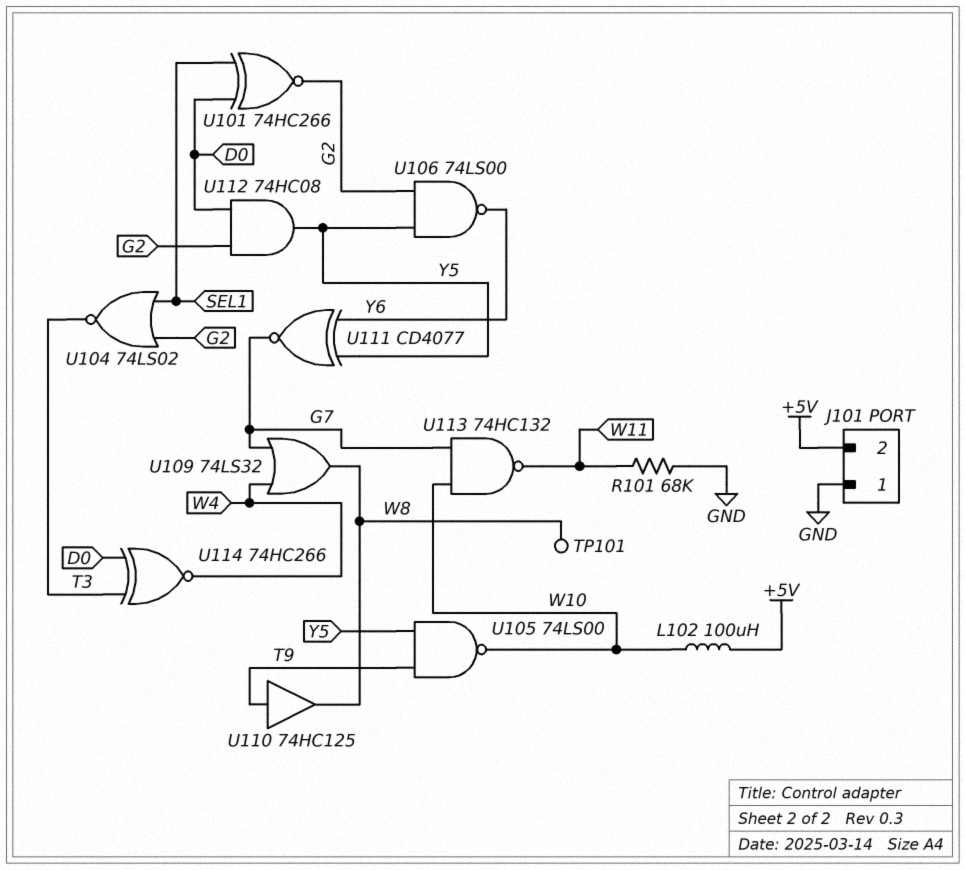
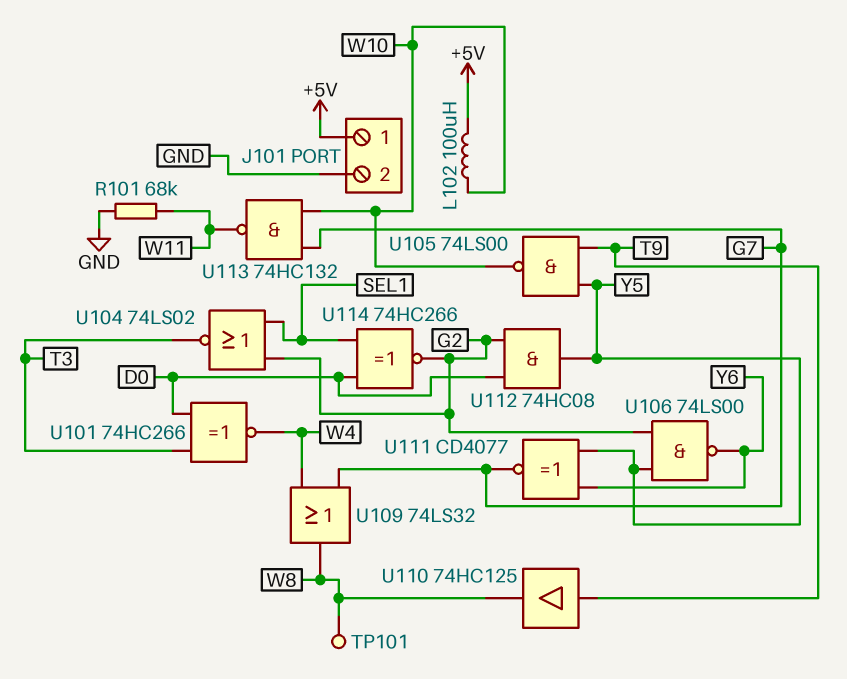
J101 pin 1: GND -> +5V
J101 pin 2: +5V -> GND
U101: XNOR 74HC266 (in D0, in SEL1, out G2) -> XNOR 74HC266 (in D0, in T3, out W4)
U114: XNOR 74HC266 (in D0, in T3, out W4) -> XNOR 74HC266 (in D0, in SEL1, out G2)

